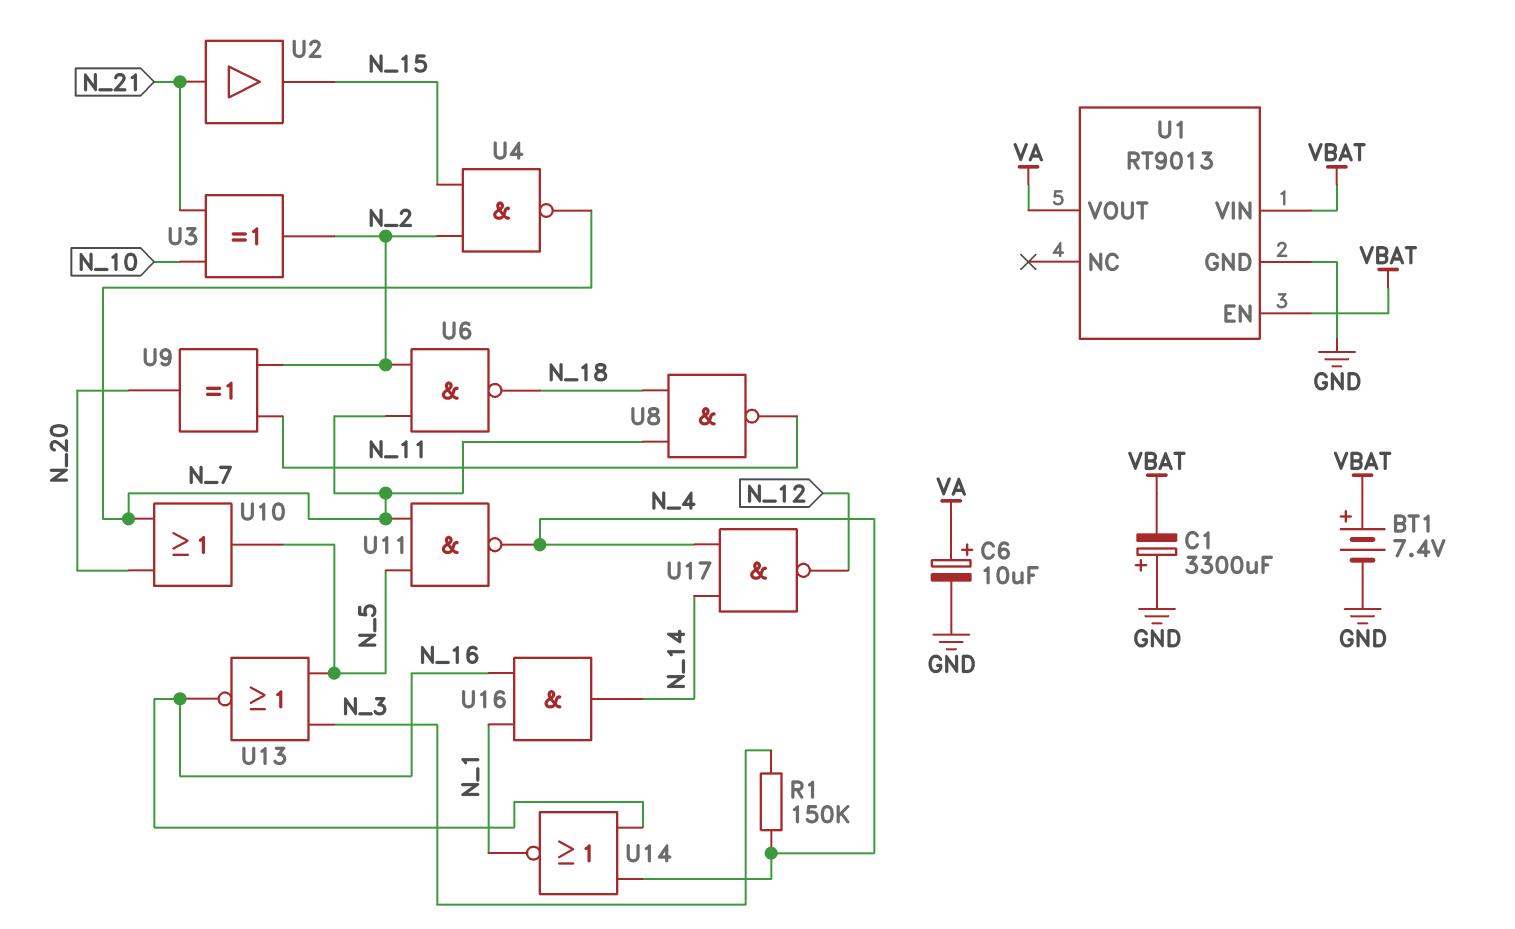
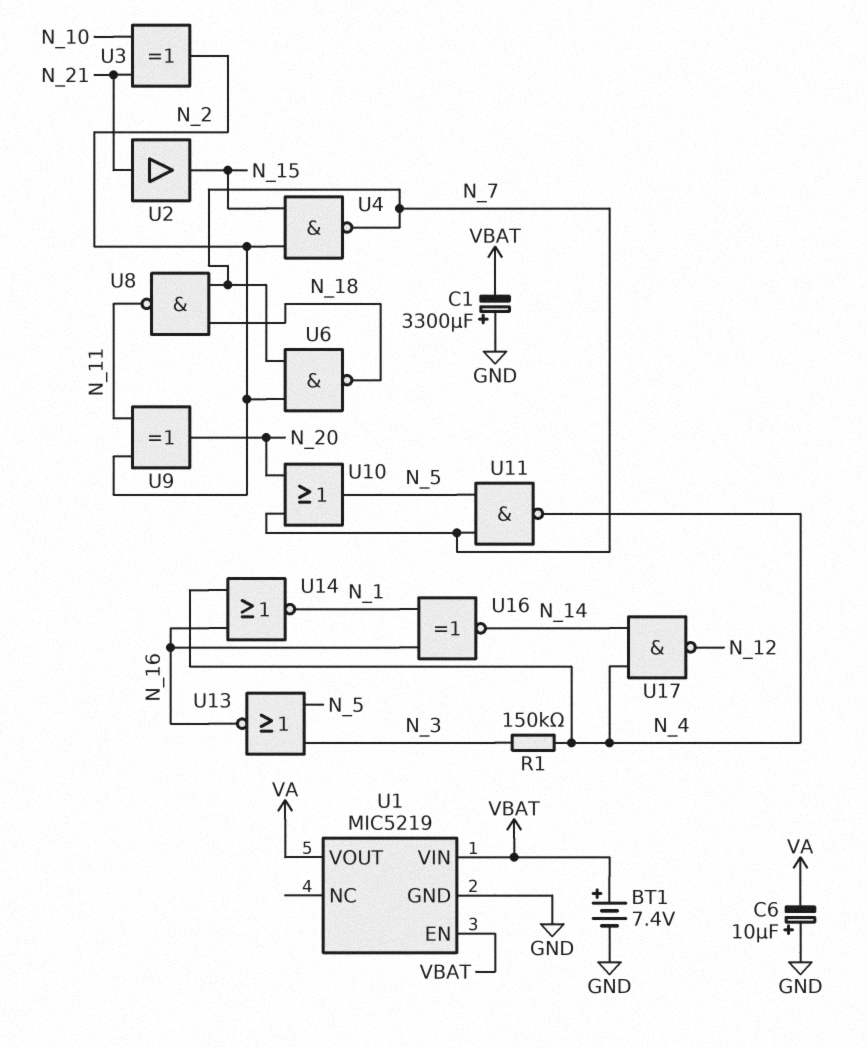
C6: 10uF (plus VA, minus GND) -> 10uF (plus GND, minus VA)
U1: RT9013 -> MIC5219
U16: AND (in N_1, in N_16, out N_14) -> XNOR (in N_1, in N_16, out N_14)

